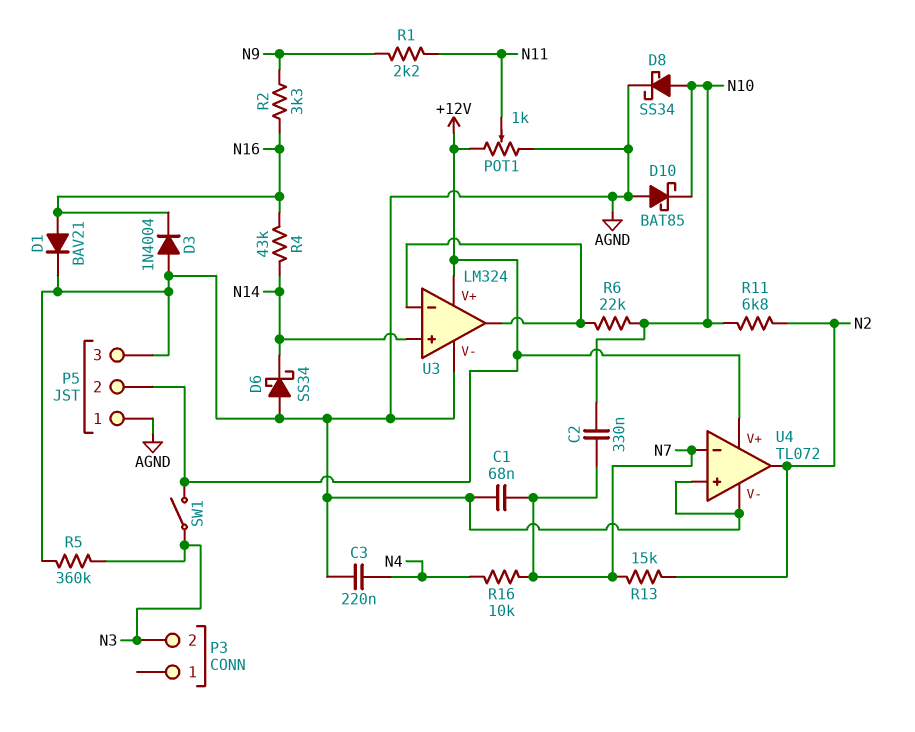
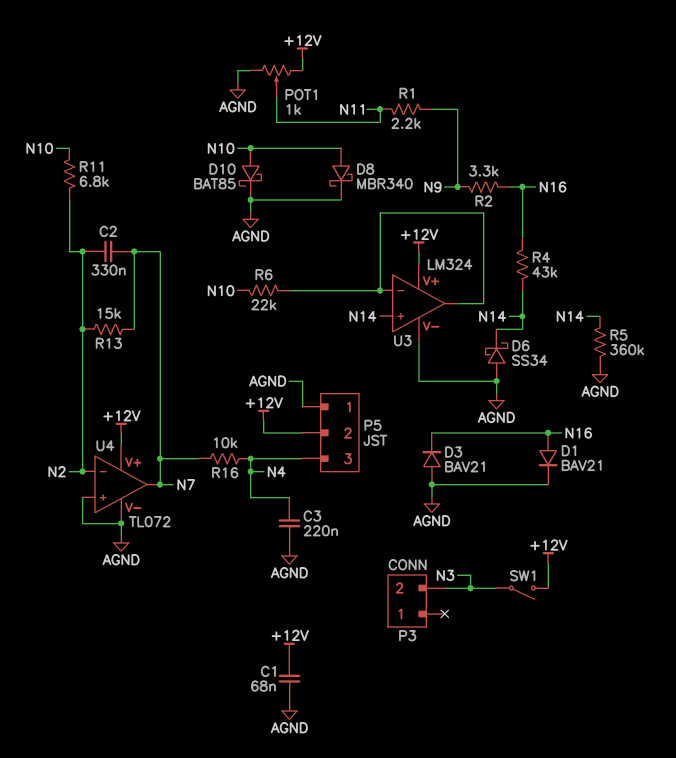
C1: 68nF (AGND, N7) -> 68nF (+12V, AGND)
C2: 330nF (N7, N10) -> 330nF (N2, N7)
D3: diode 1N4004 (A AGND, K N16) -> diode BAV21 (A AGND, K N16)
D8: schottky SS34 (A N10, K AGND) -> schottky MBR340 (A N10, K AGND)
D10: schottky BAT85 (A AGND, K N10) -> schottky BAT85 (A N10, K AGND)
P5 pin 3: AGND -> N4
R5: 360k (AGND, N3) -> 360k (AGND, N14)
U4 pin in-: N7 -> N2
U4 pin out: N2 -> N7

